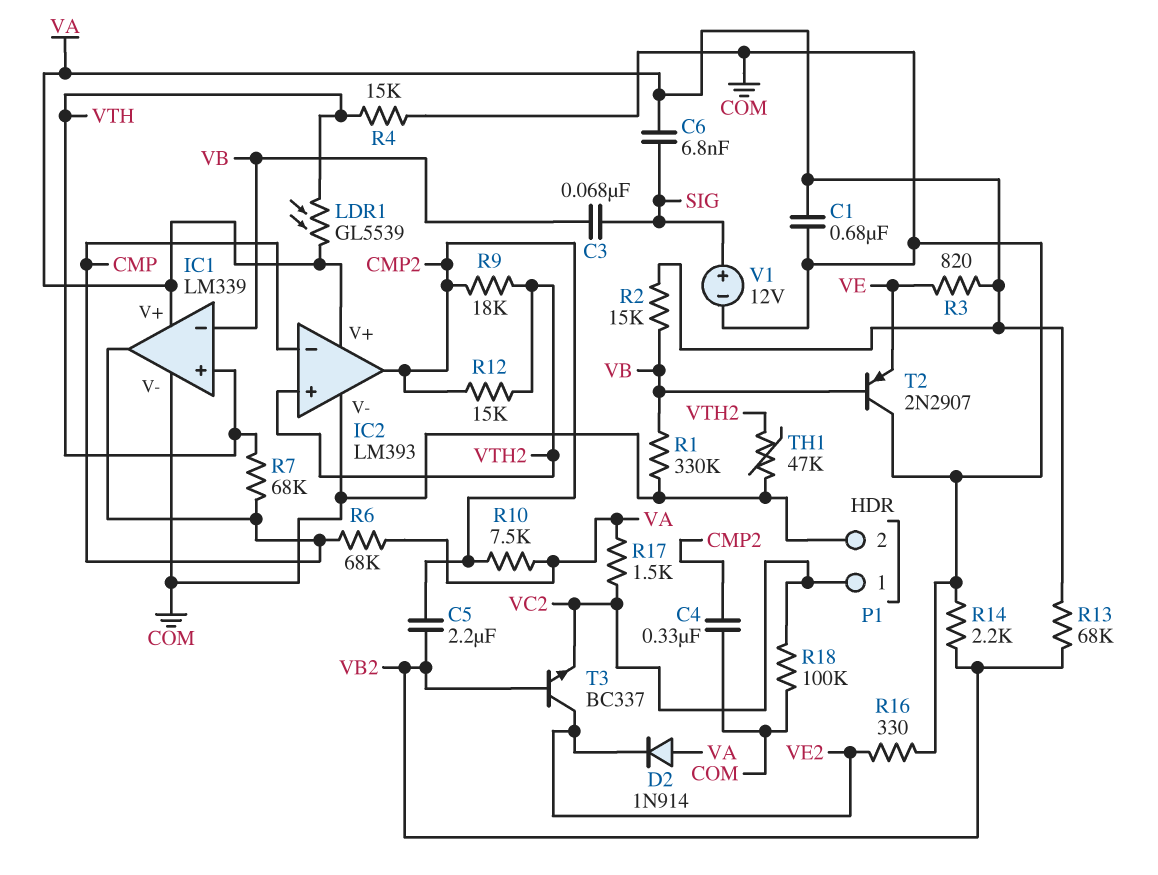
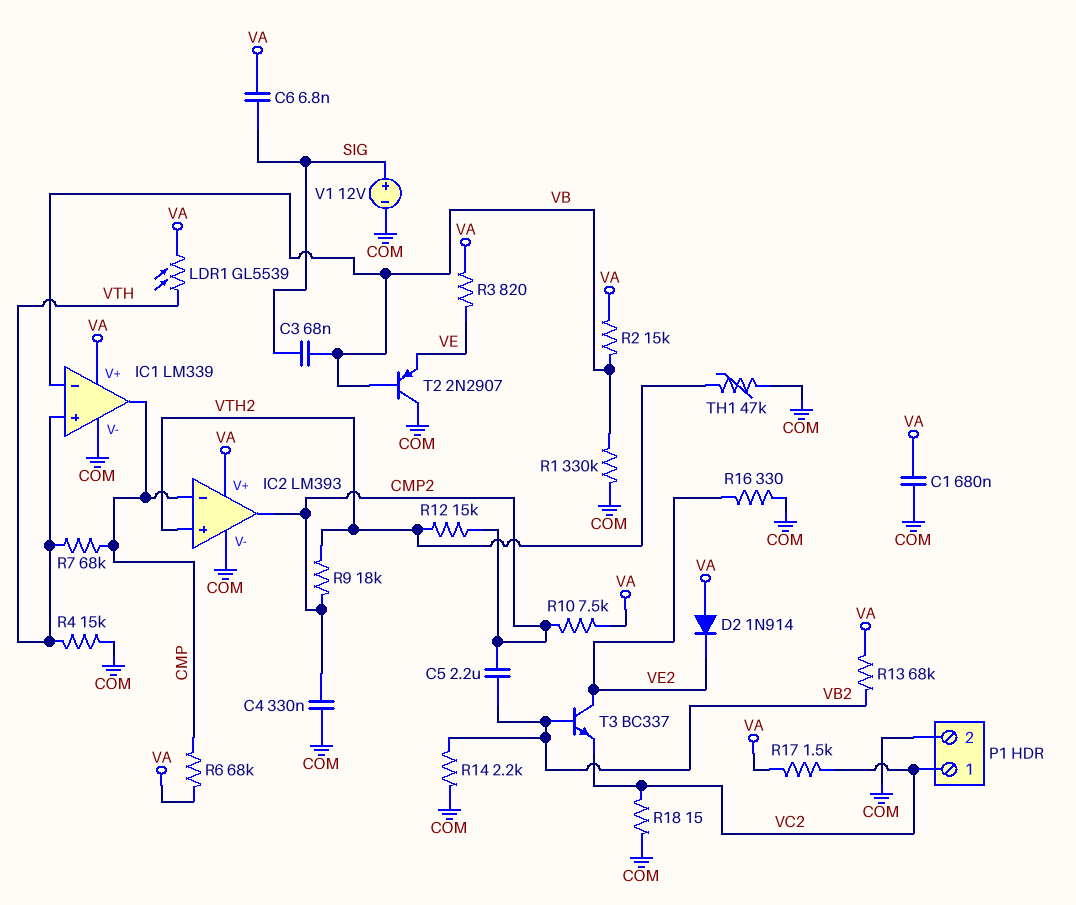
R18: 100k (COM, VC2) -> 15 (COM, VC2)

